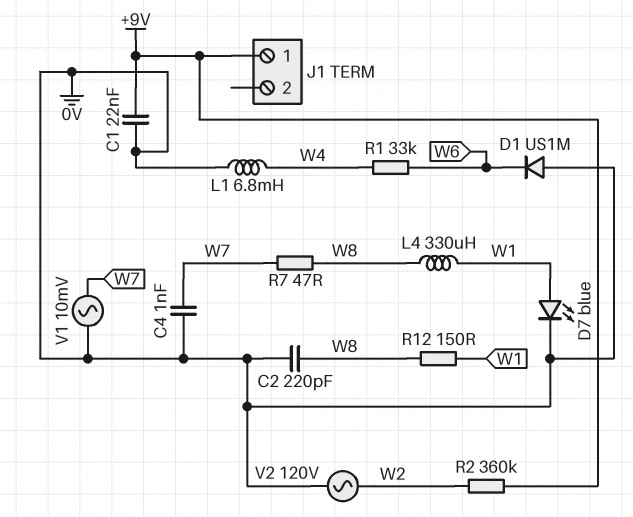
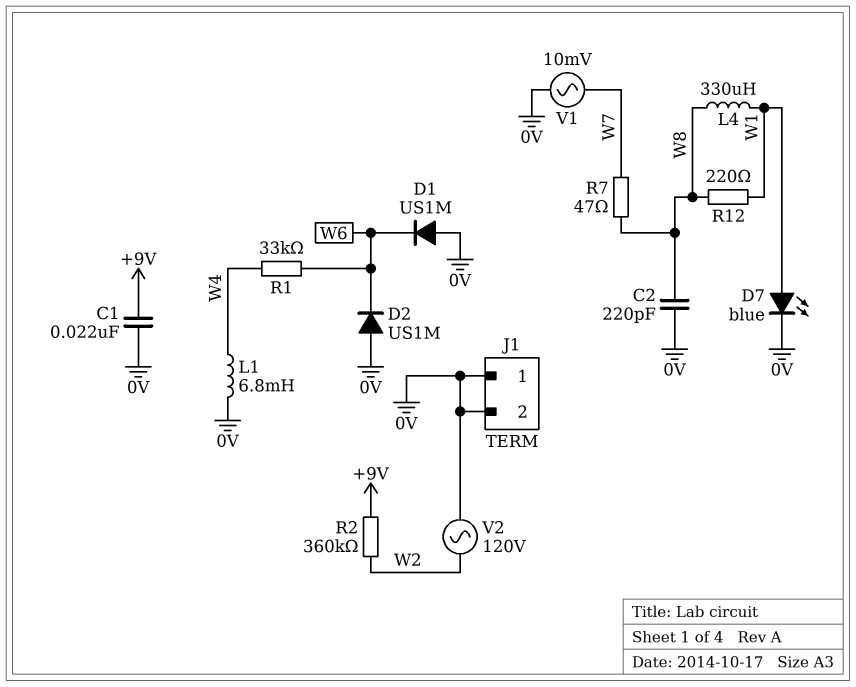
C4: 1nF (0V, W7) -> none
D2: none -> diode US1M (A 0V, K W6)
J1 pin 1: +9V -> 0V
J1 pin 2: none -> 0V
R12: 150 (W1, W8) -> 220 (W1, W8)

